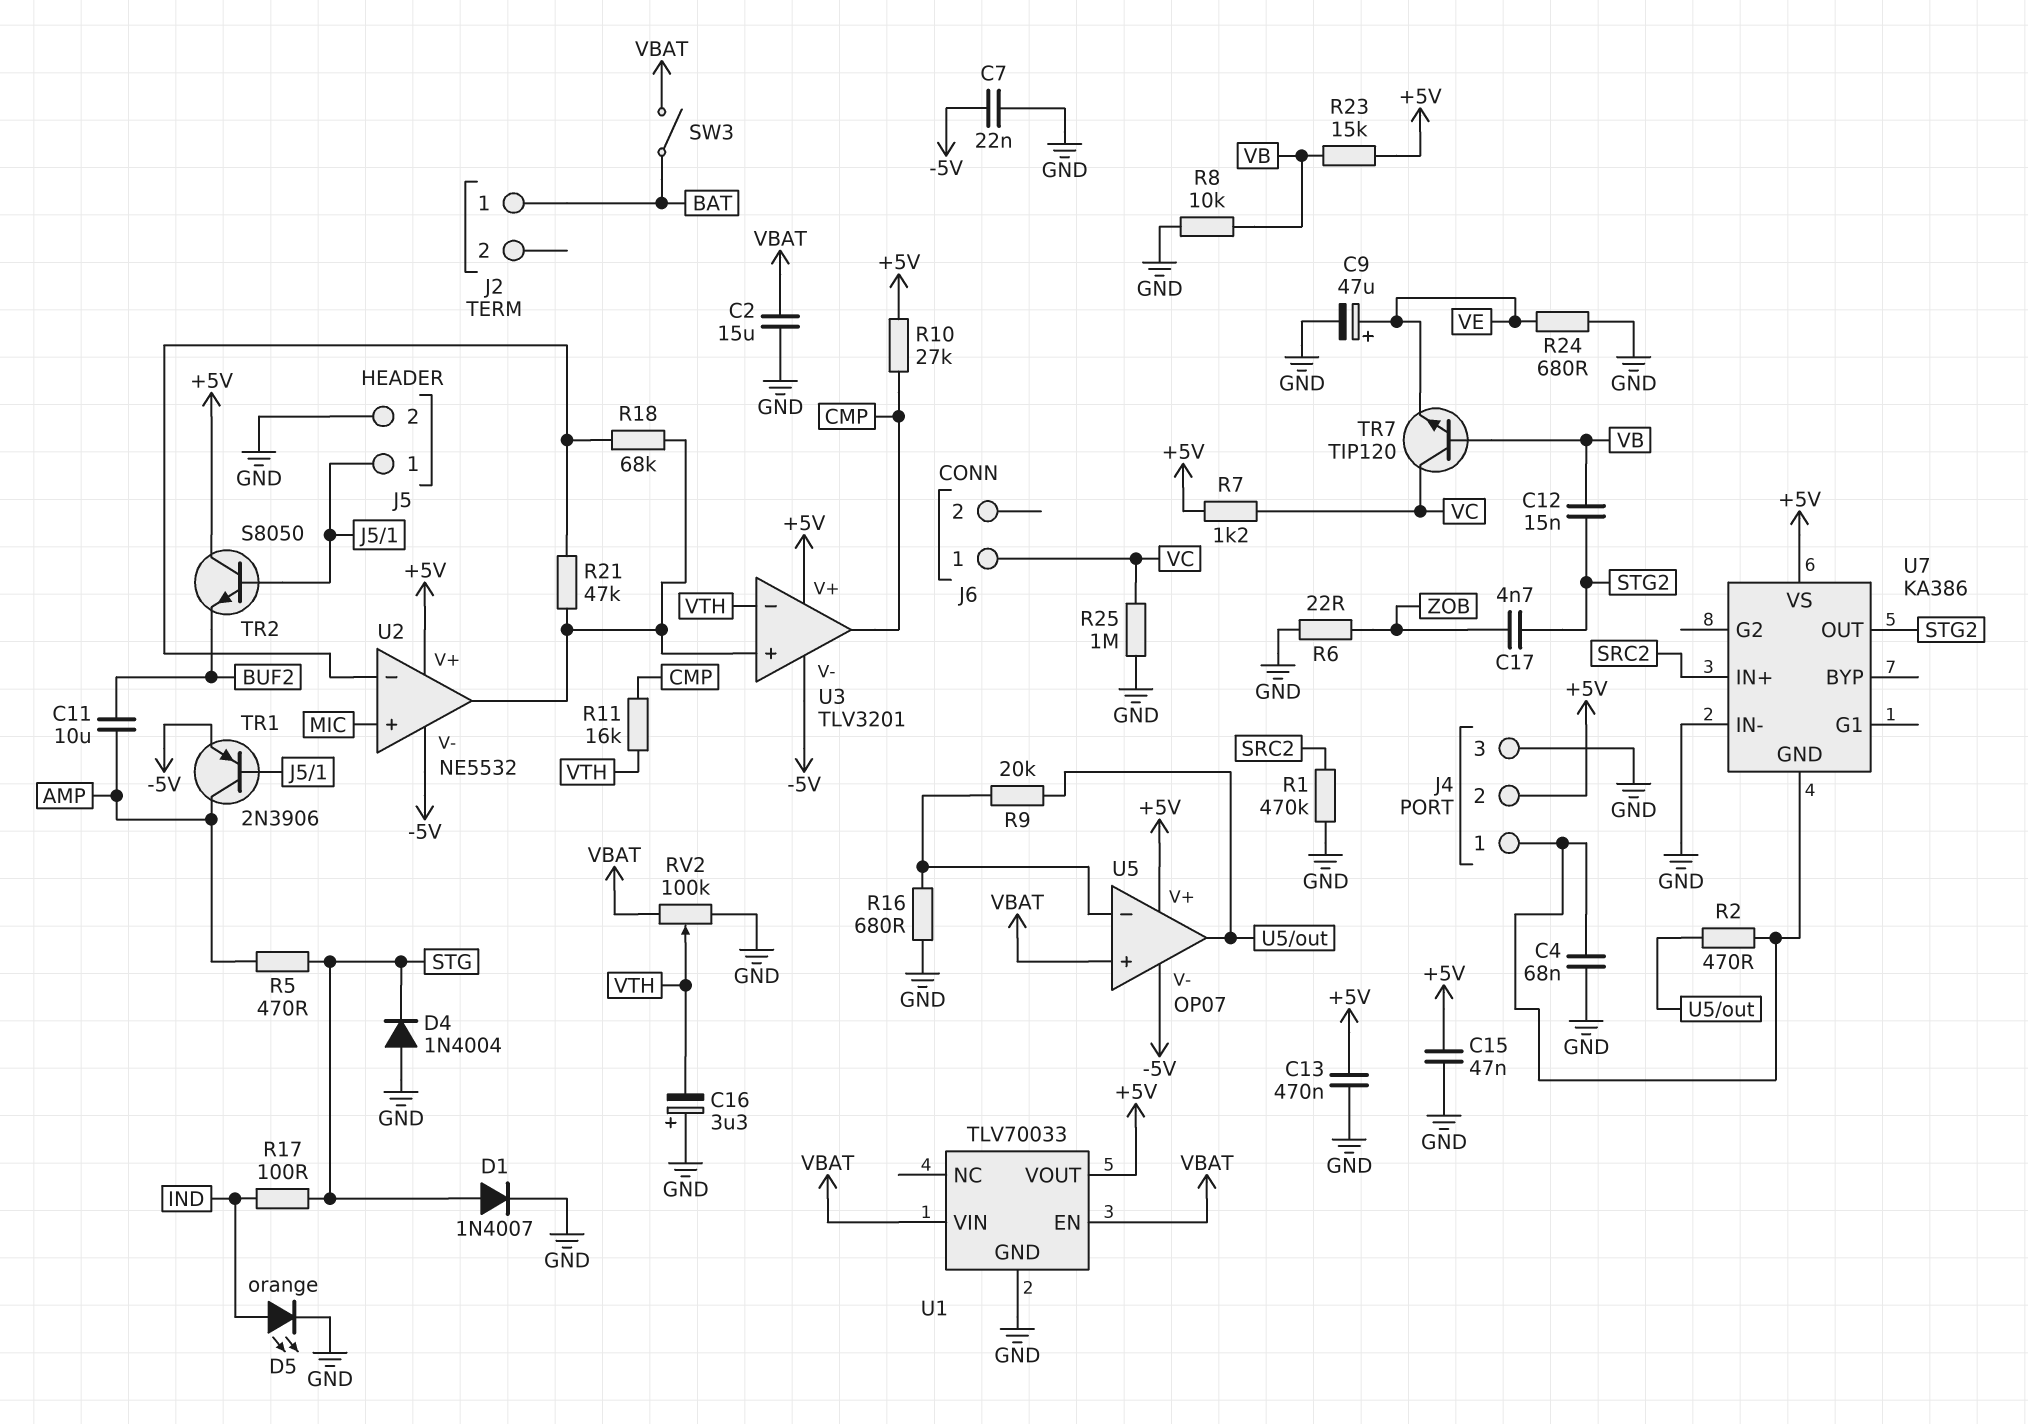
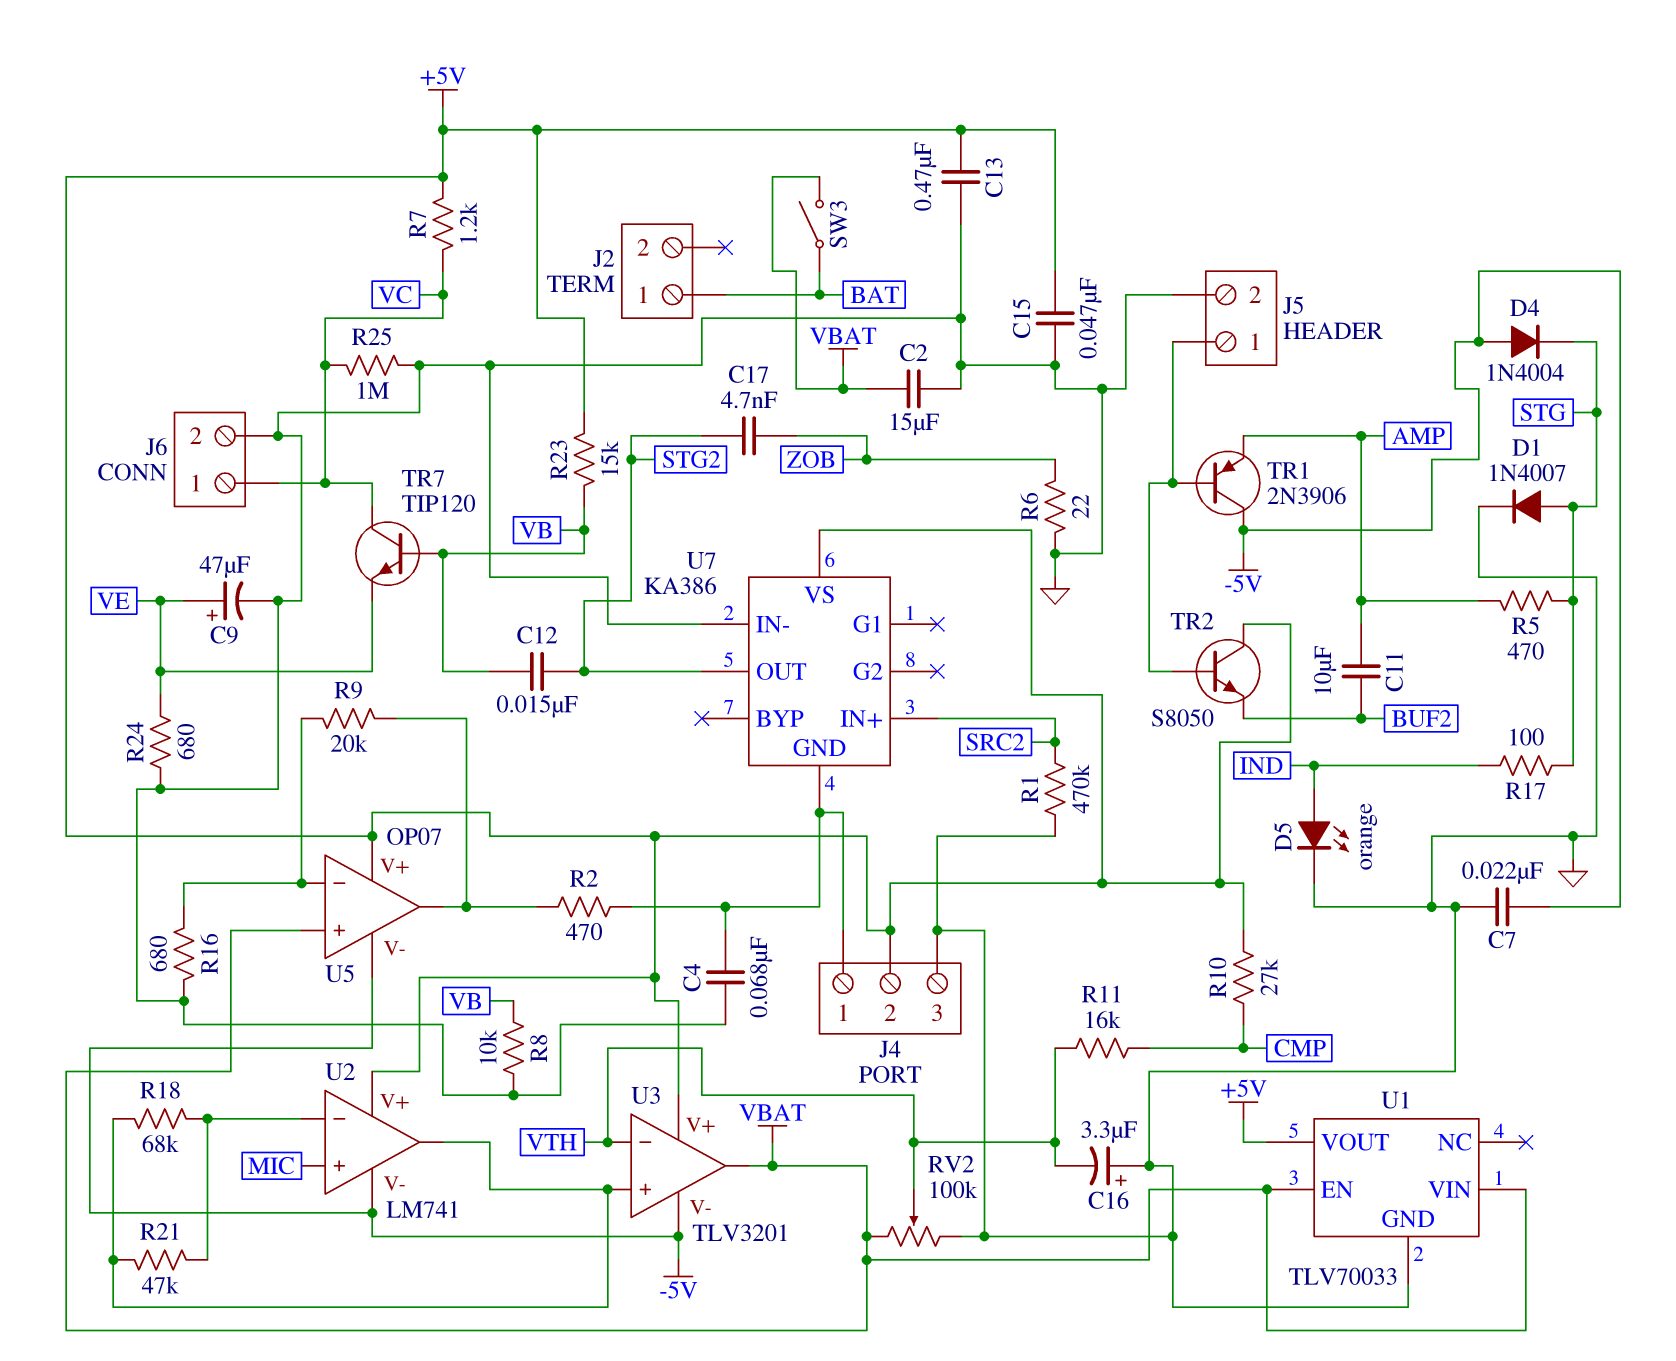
D4: diode 1N4004 (A GND, K STG) -> diode 1N4004 (A -5V, K STG)
J6 pin 2: none -> GND
TR1: PNP 2N3906 (B J5/1, C AMP, E -5V) -> PNP 2N3906 (B J5/1, C -5V, E AMP)
U2: NE5532 -> LM741
U3 pin out: CMP -> VBAT

